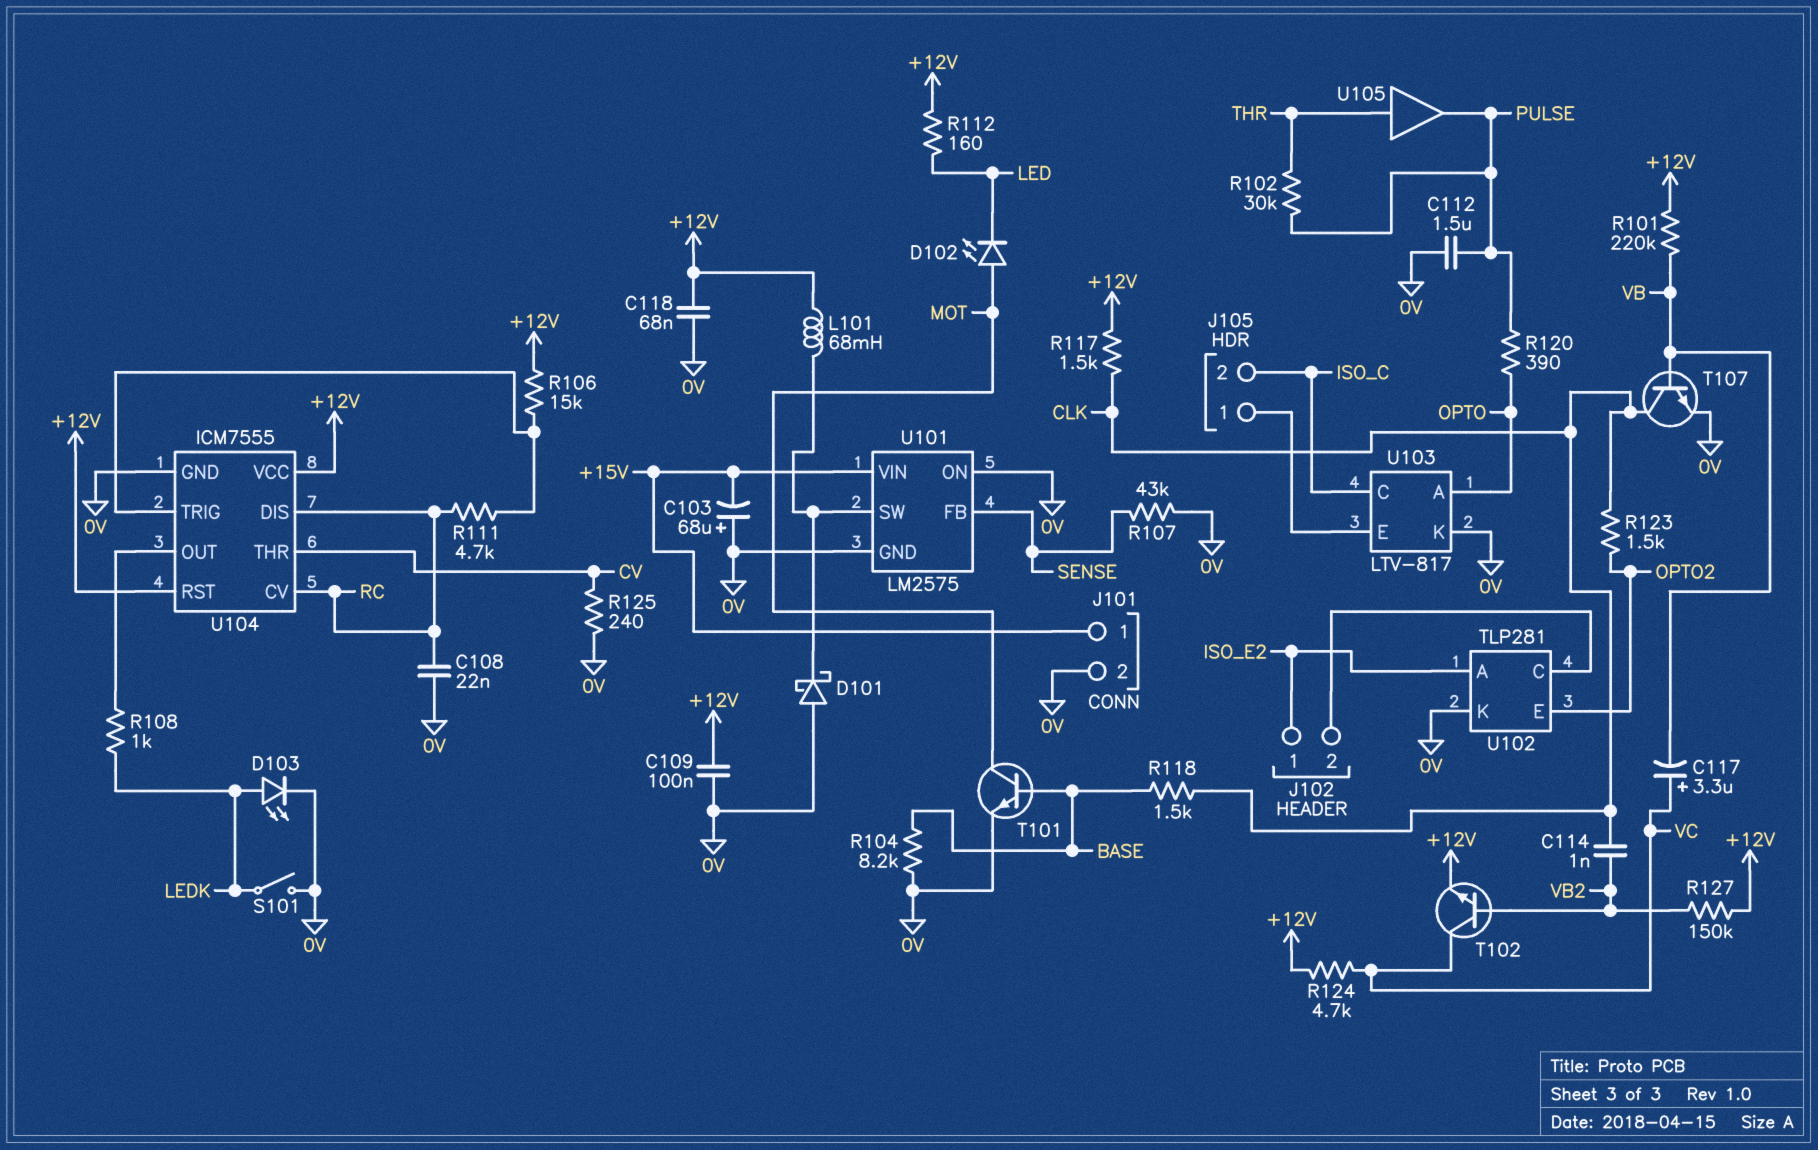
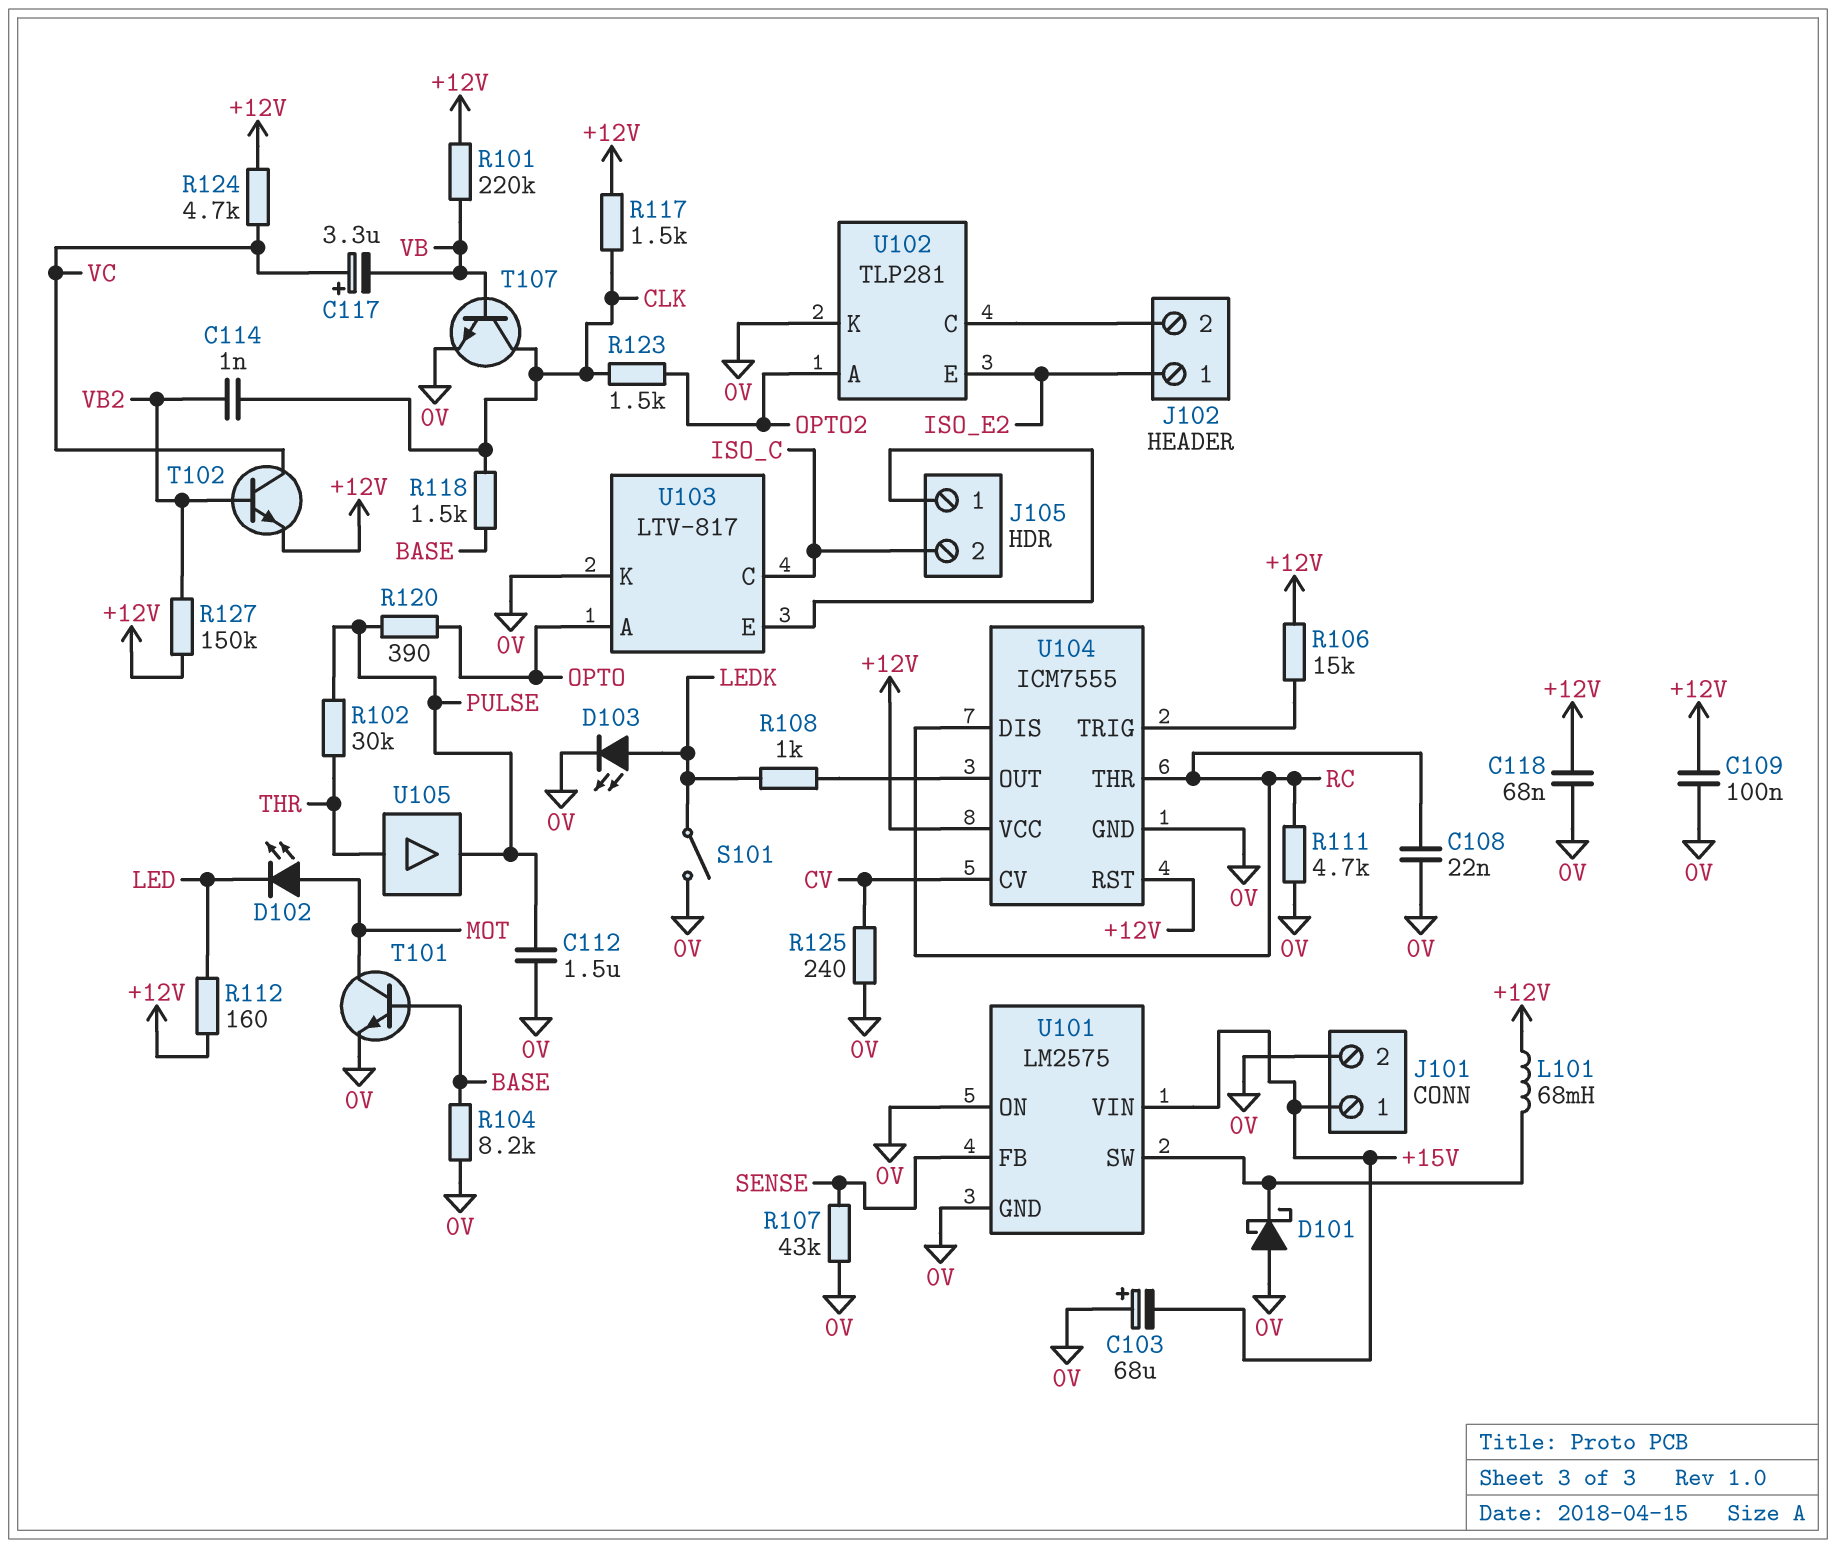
R111: 4.7k (RC, U104/TRIG) -> 4.7k (0V, RC)
U102 pin A: ISO_E2 -> OPTO2
U102 pin E: OPTO2 -> ISO_E2
U104 pin CV: RC -> CV
U104 pin THR: CV -> RC

